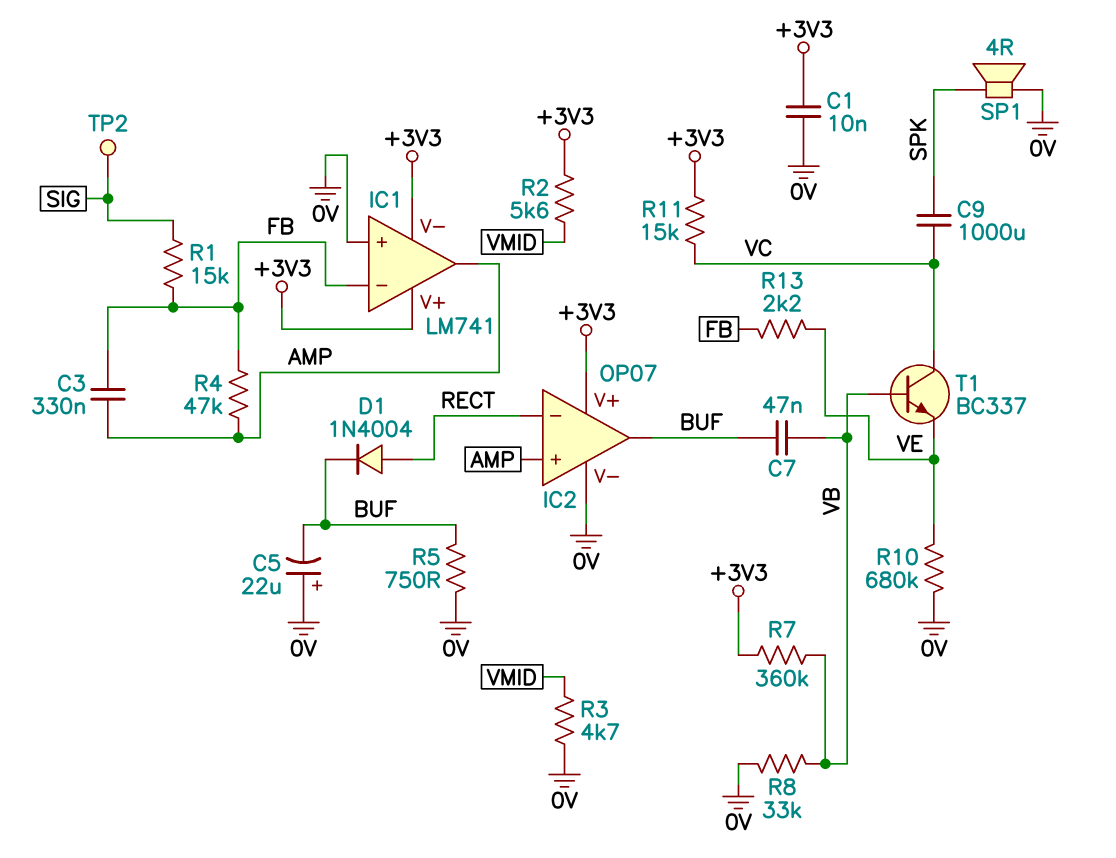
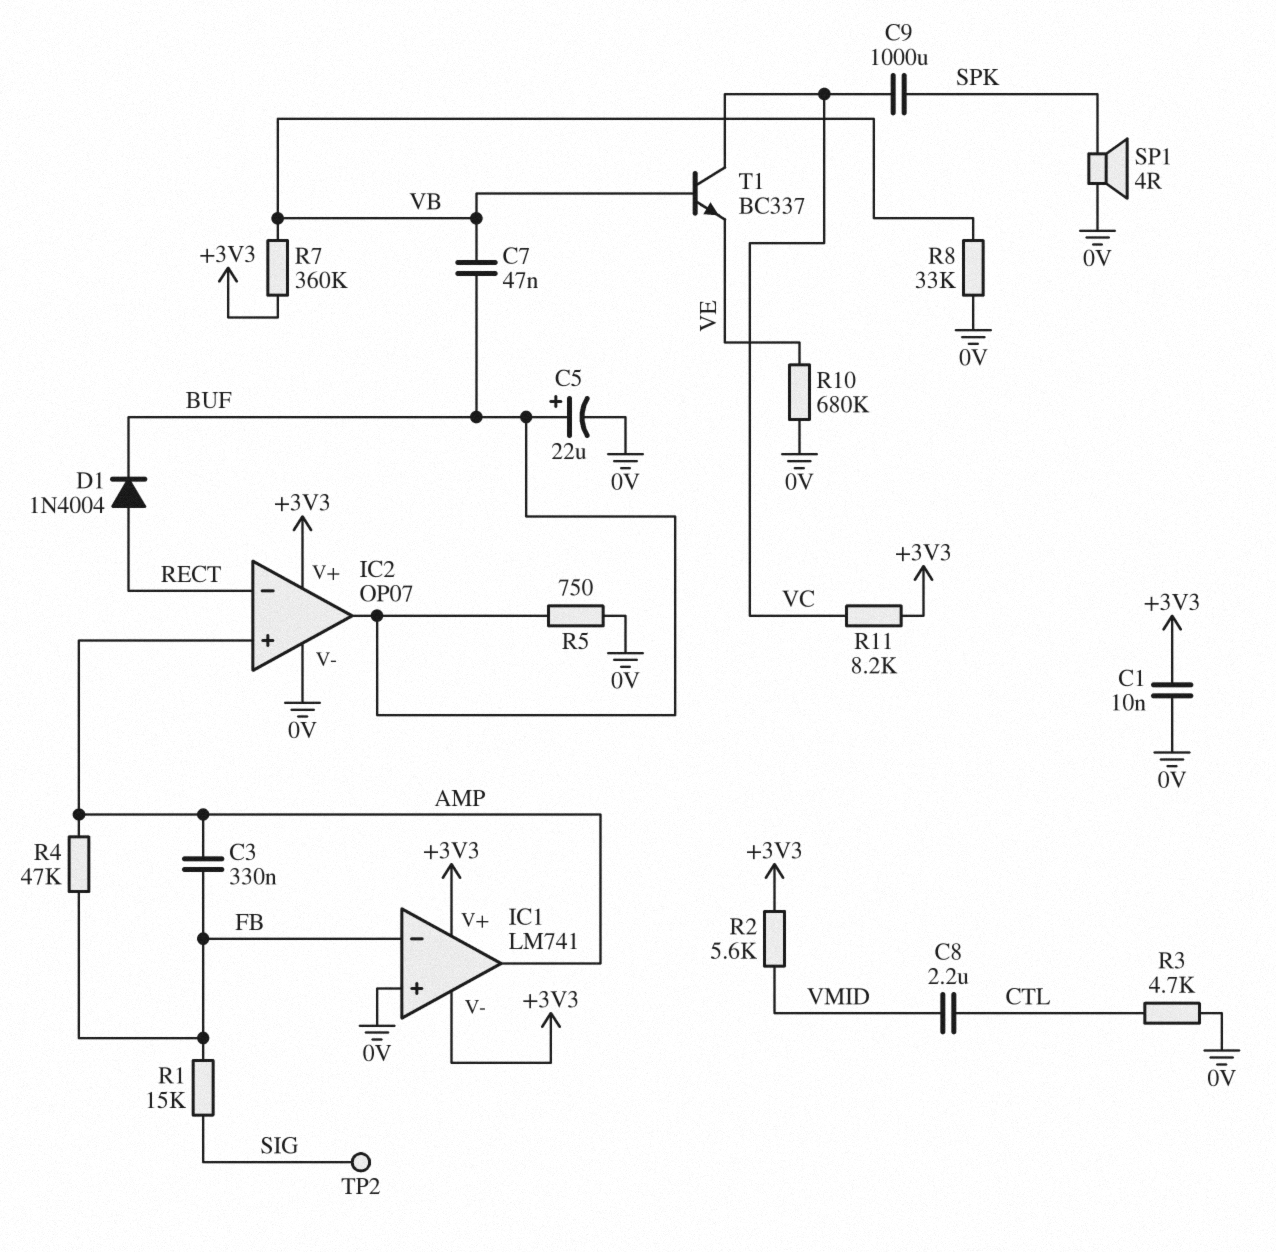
C5: 22uF (plus 0V, minus BUF) -> 22uF (plus BUF, minus 0V)
C8: none -> 2.2uF (CTL, VMID)
R3: 4.7k (0V, VMID) -> 4.7k (0V, CTL)
R11: 15k (+3V3, VC) -> 8.2k (+3V3, VC)
R13: 2.2k (FB, VE) -> none

